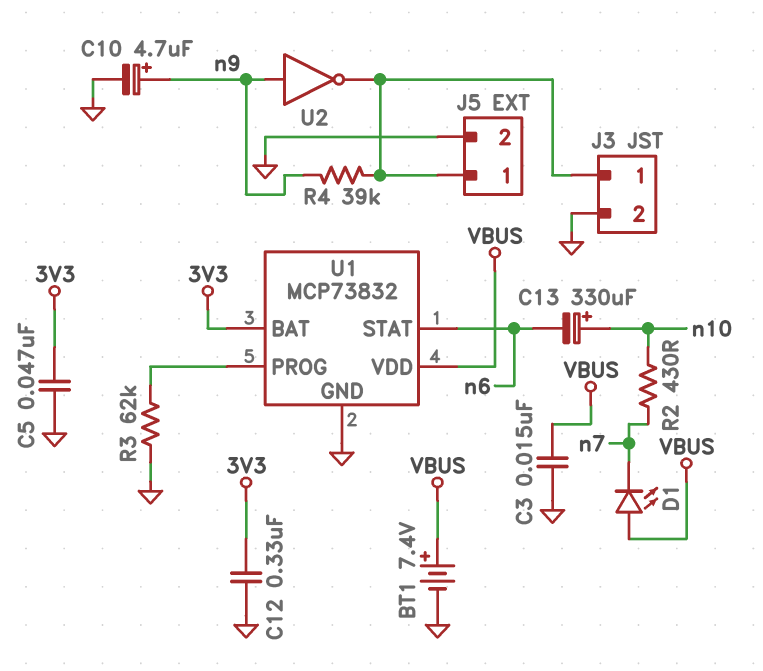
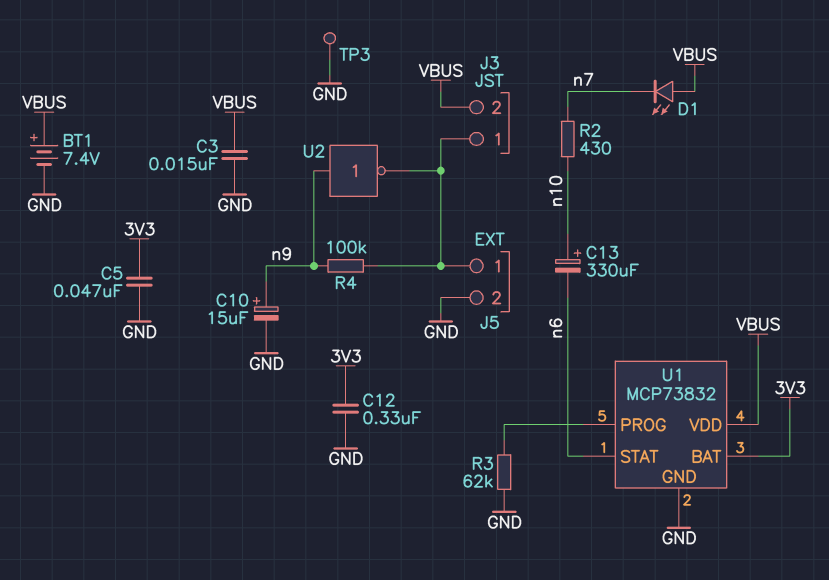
C10: 4.7uF (plus n9, minus GND) -> 15uF (plus n9, minus GND)
J3 pin 2: GND -> VBUS
R4: 39k (J3/1, n9) -> 100k (J3/1, n9)
TP3: none -> test point (GND)

